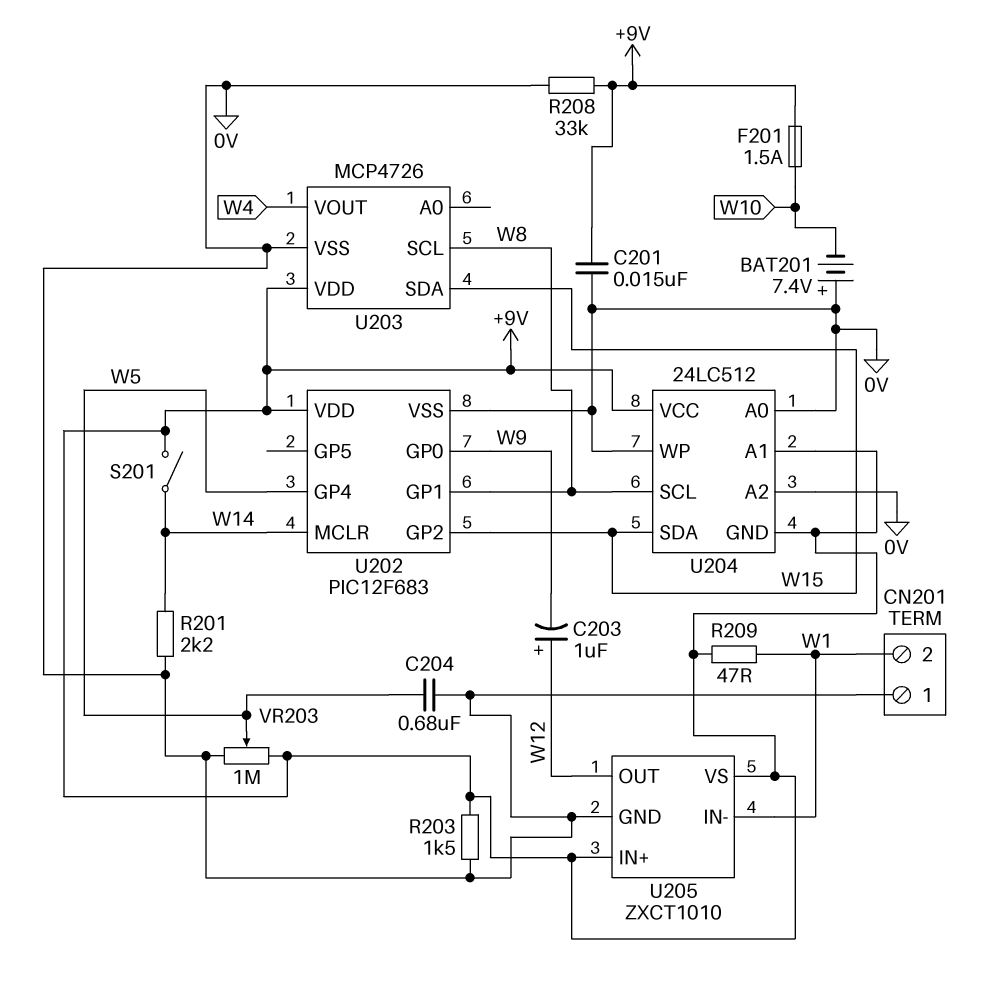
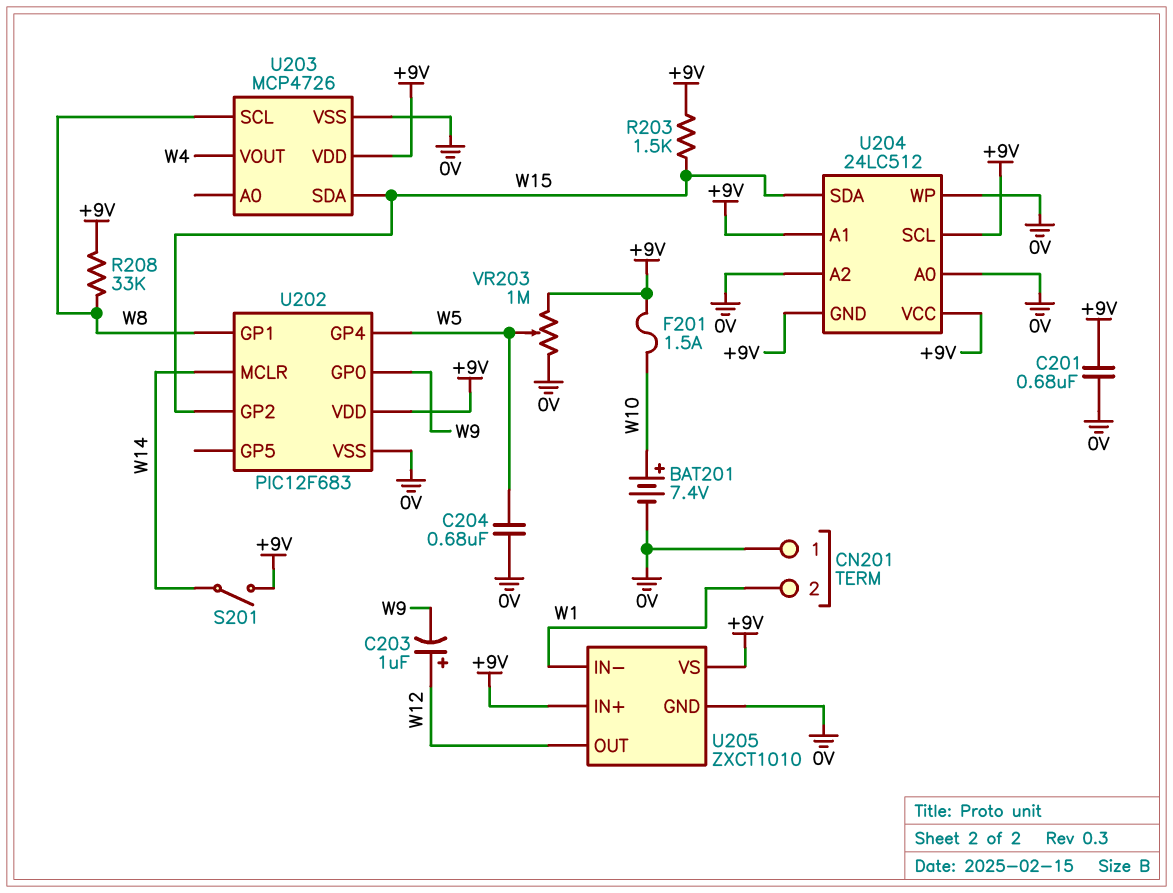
BAT201: 7.4V (plus 0V, minus W10) -> 7.4V (plus W10, minus 0V)
C201: 15nF (+9V, 0V) -> 680nF (+9V, 0V)
R201: 2.2k (0V, W14) -> none
R203: 1.5k (+9V, 0V) -> 1.5k (+9V, W15)
R208: 33k (+9V, 0V) -> 33k (+9V, W8)
R209: 47 (+9V, W1) -> none
U204 pin SCL: W8 -> +9V

